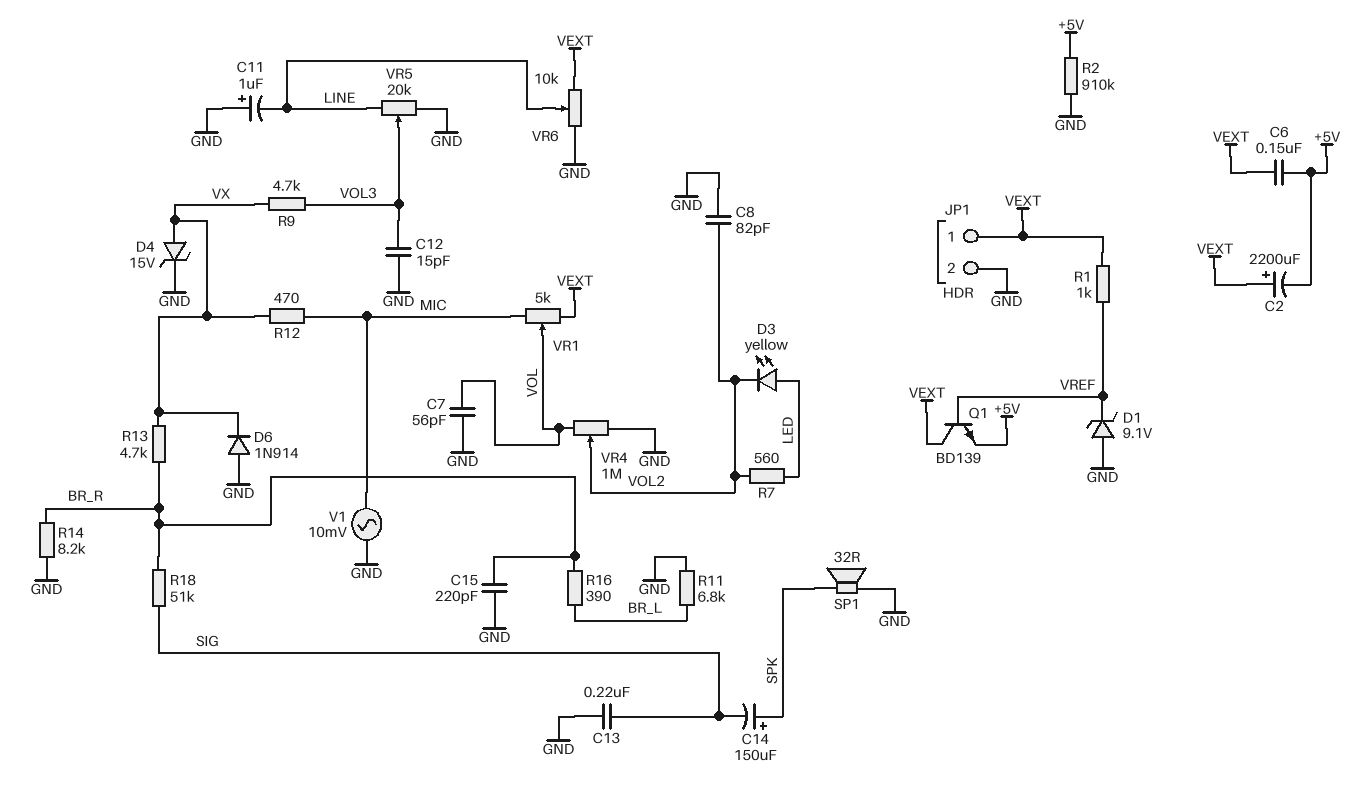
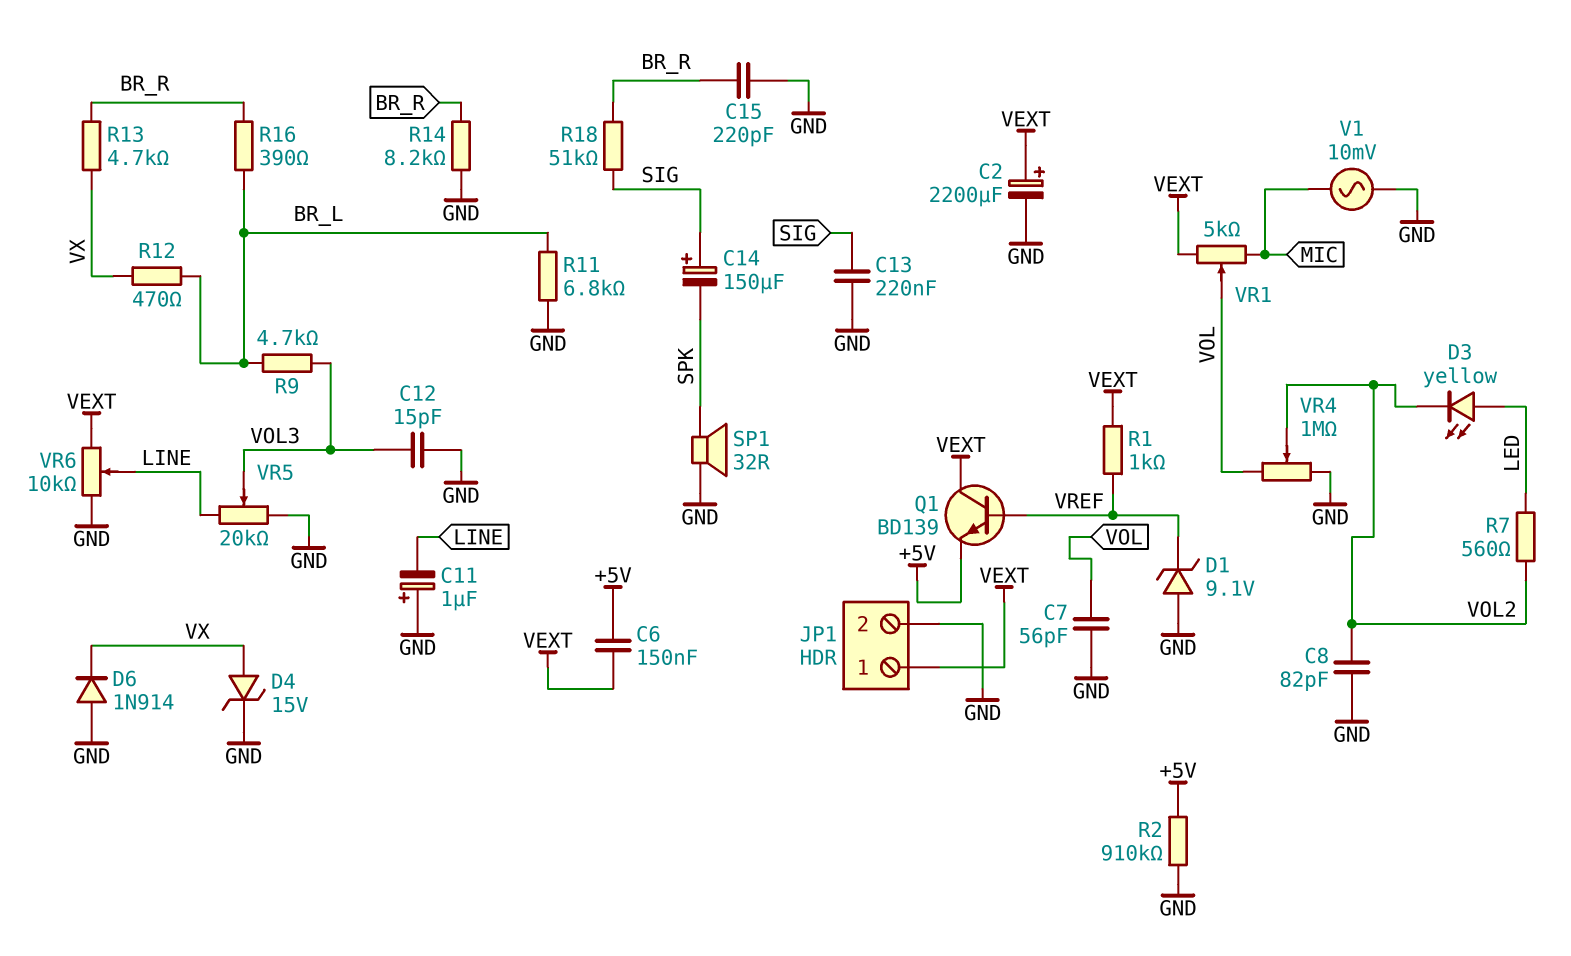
C2: 2200uF (plus VEXT, minus +5V) -> 2200uF (plus VEXT, minus GND)
C14: 150uF (plus SPK, minus SIG) -> 150uF (plus SIG, minus SPK)
R9: 4.7k (VOL3, VX) -> 4.7k (BR_L, VOL3)
R12: 470 (MIC, VX) -> 470 (BR_L, VX)

